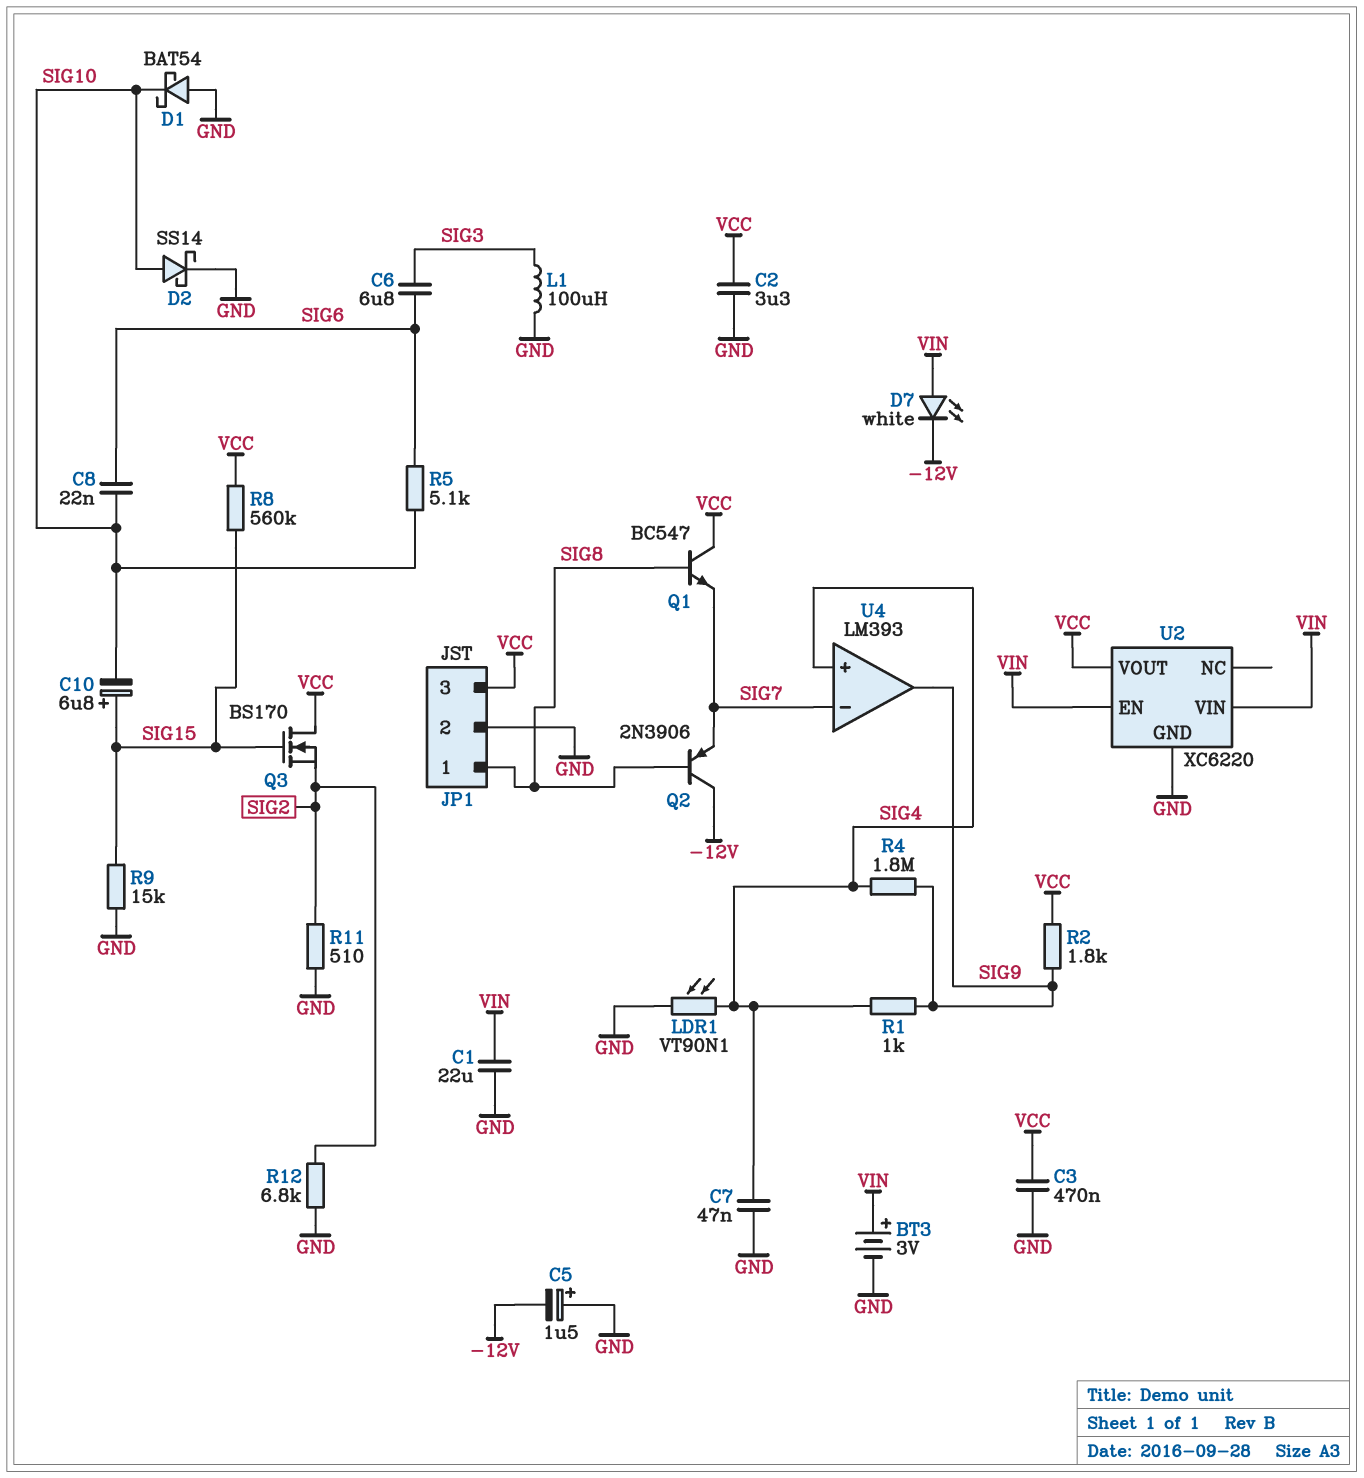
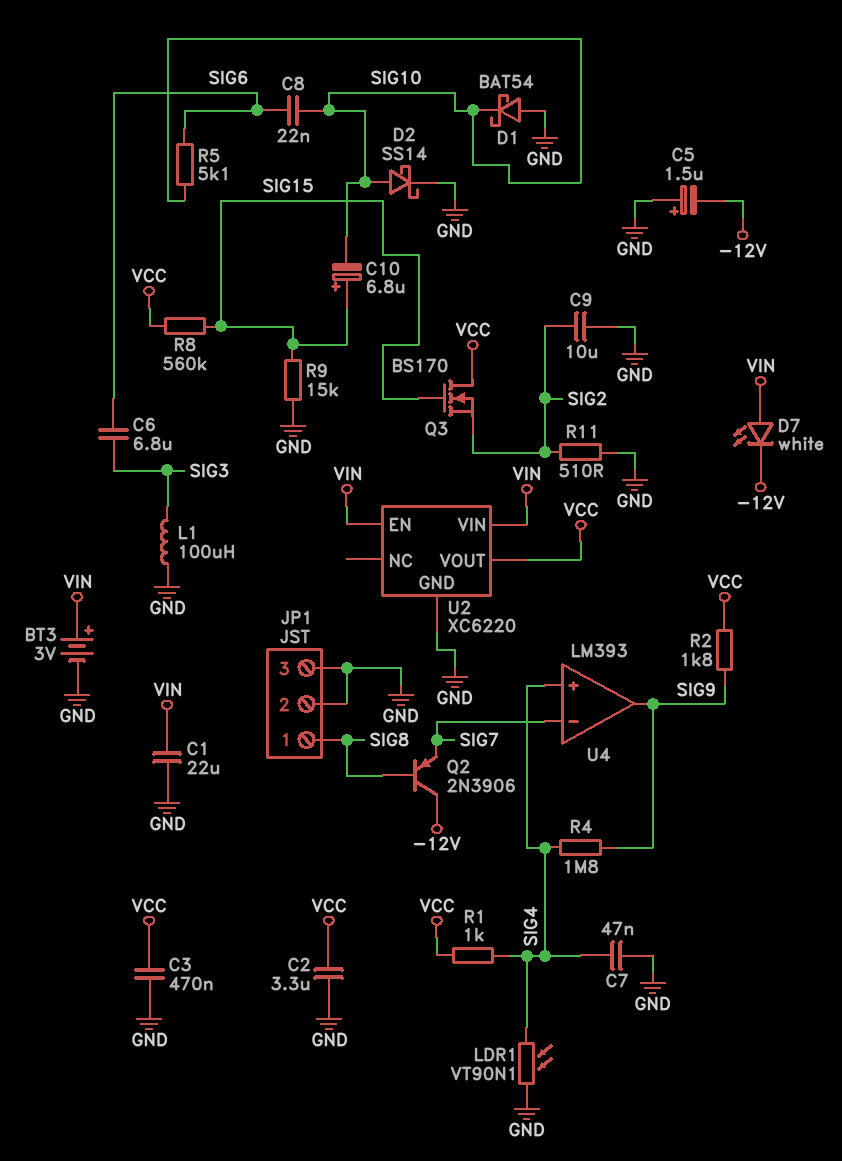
C9: none -> 10uF (GND, SIG2)
JP1 pin 3: VCC -> GND
Q1: NPN BC547 (B SIG8, C VCC, E SIG7) -> none
R1: 1k (SIG4, SIG9) -> 1k (SIG4, VCC)
R12: 6.8k (GND, SIG2) -> none

